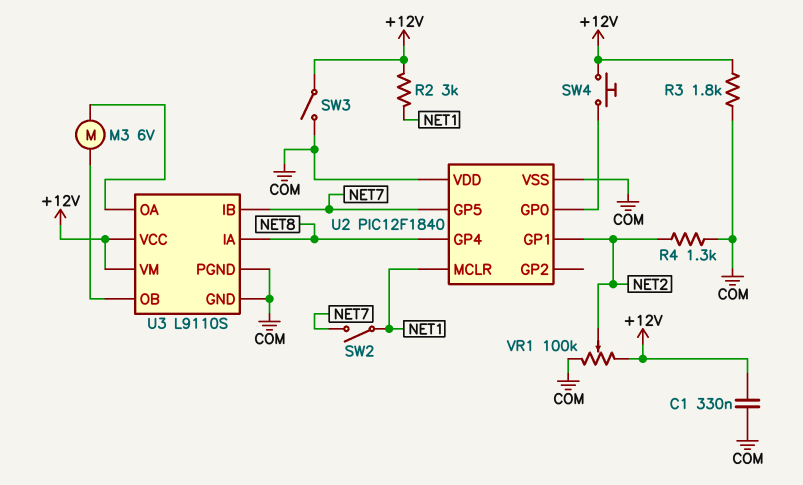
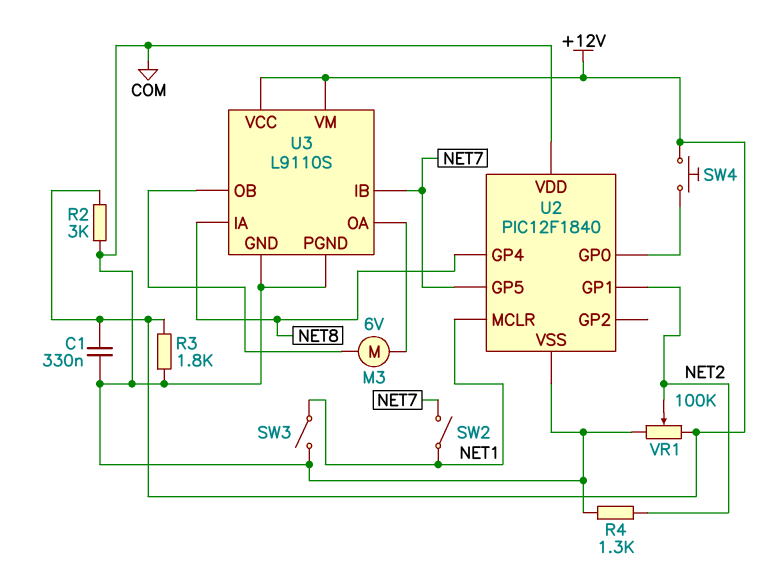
R2: 3k (+12V, NET1) -> 3k (+12V, COM)
SW3: switch (+12V, COM) -> switch (COM, NET1)

